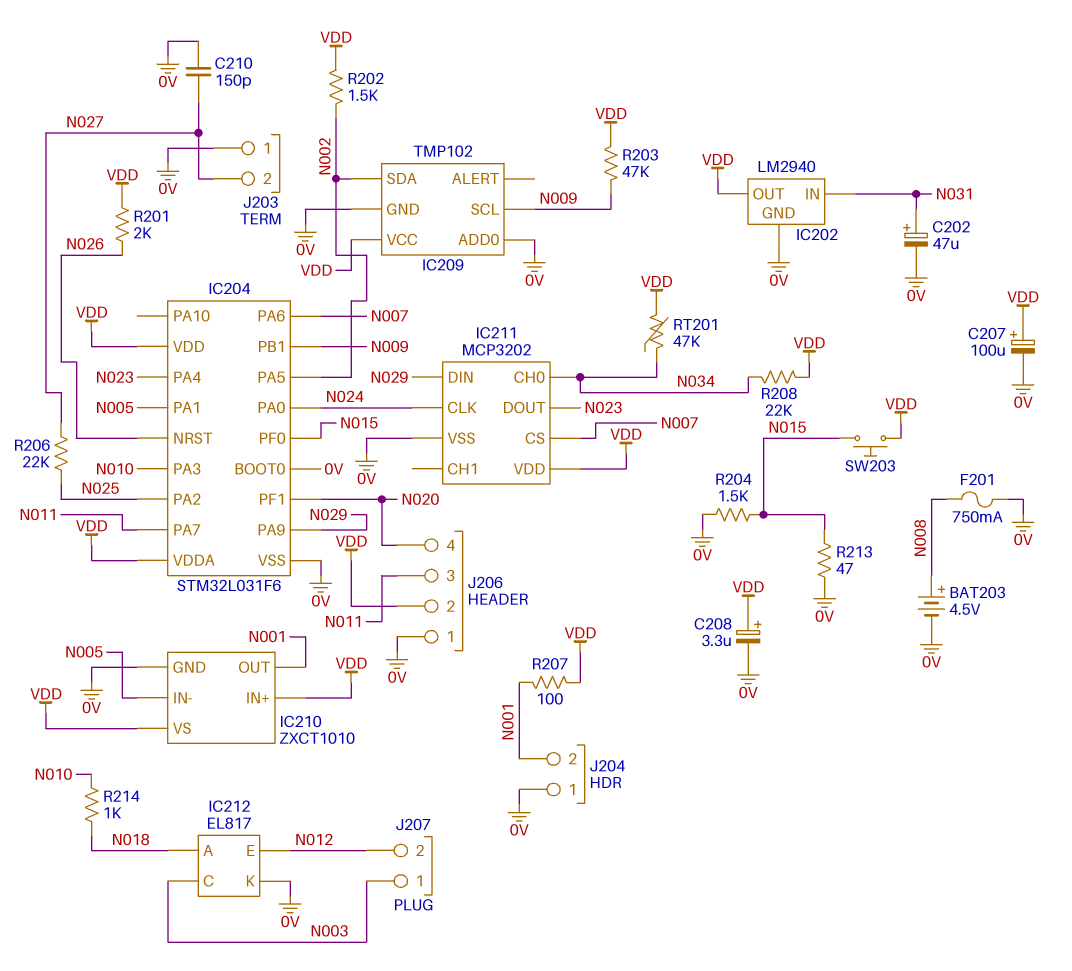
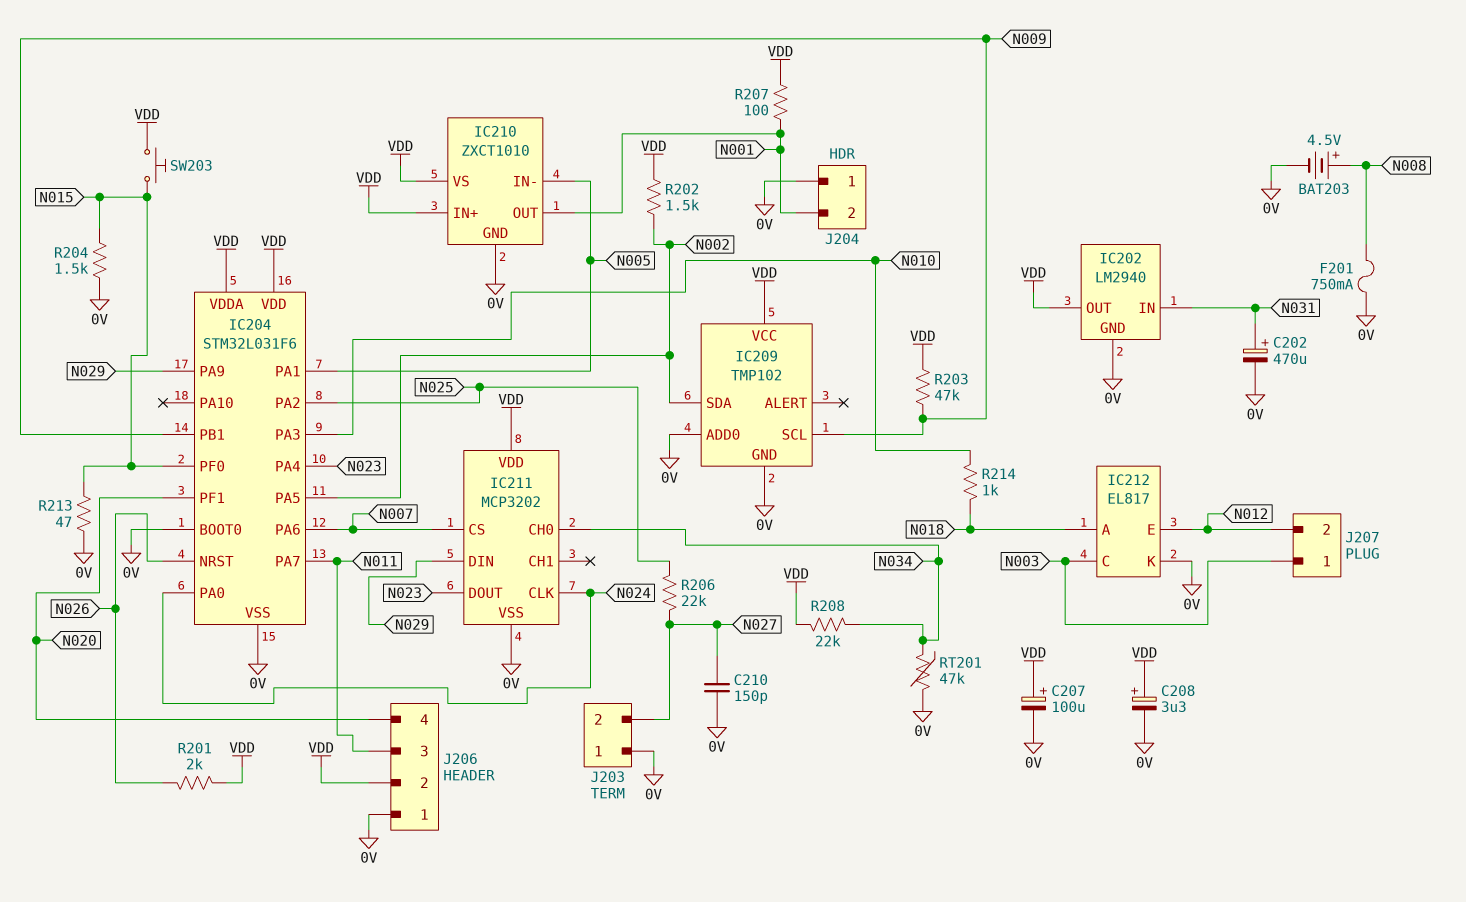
C202: 47uF (plus N031, minus 0V) -> 470uF (plus N031, minus 0V)
RT201: 47k (N034, VDD) -> 47k (0V, N034)

